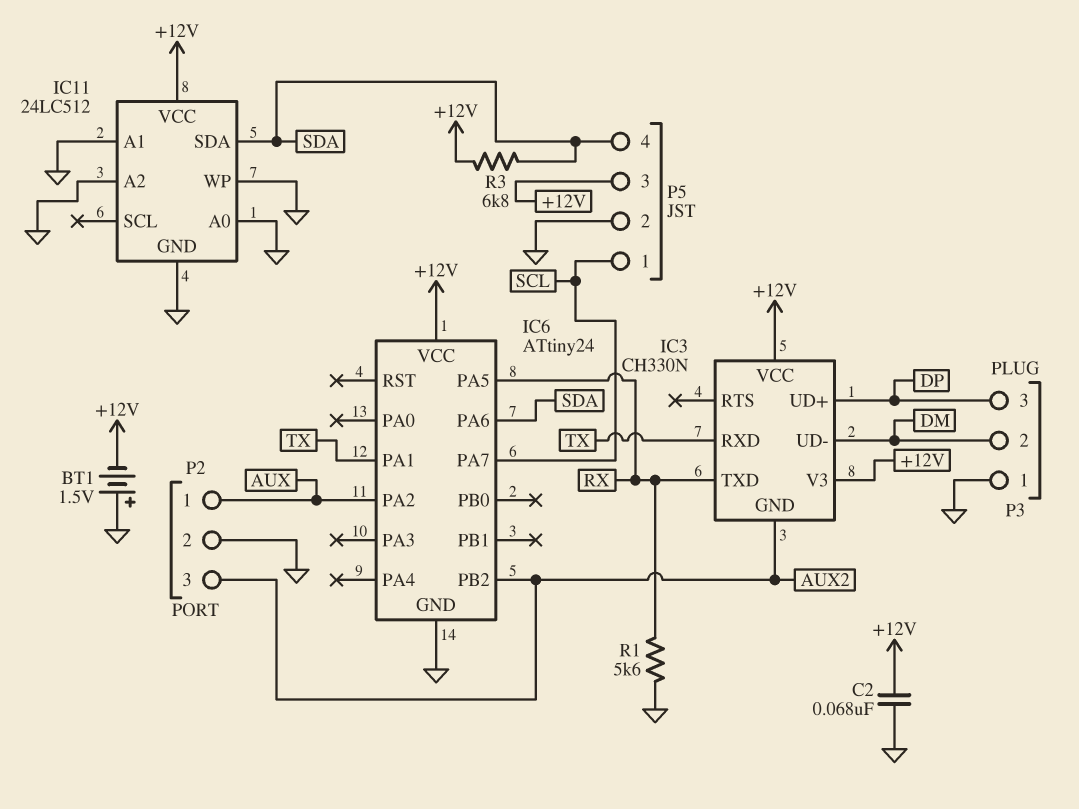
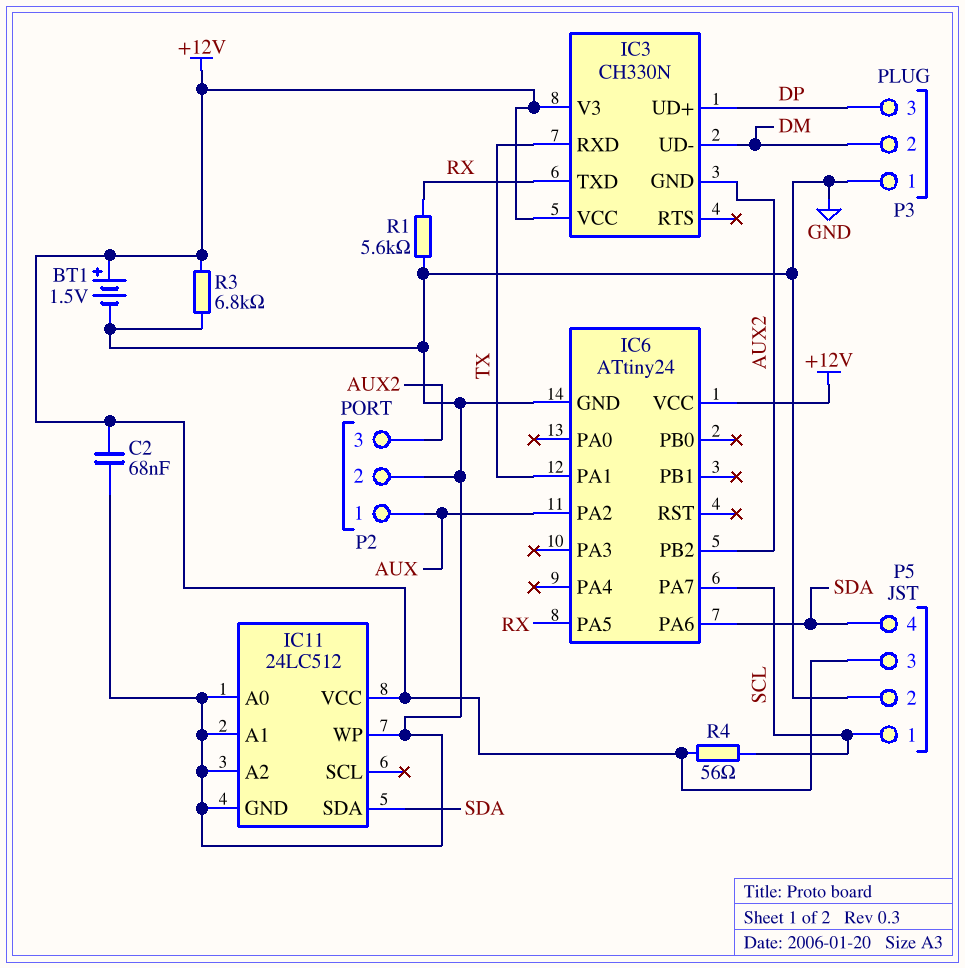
BT1: 1.5V (plus GND, minus +12V) -> 1.5V (plus +12V, minus GND)
R3: 6.8k (+12V, SDA) -> 6.8k (+12V, GND)
R4: none -> 56 (+12V, SCL)

